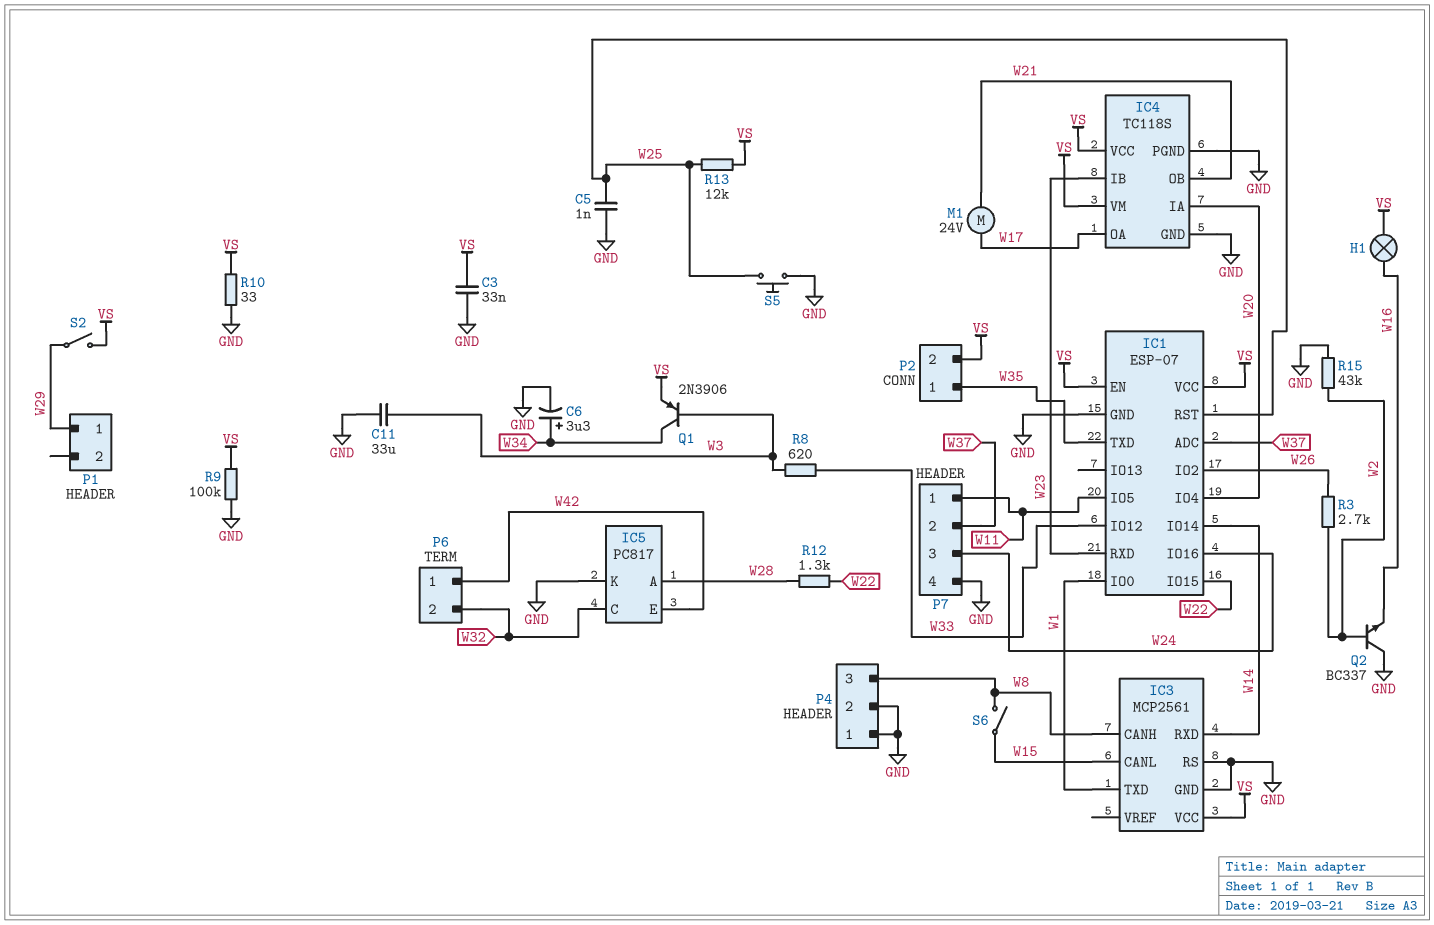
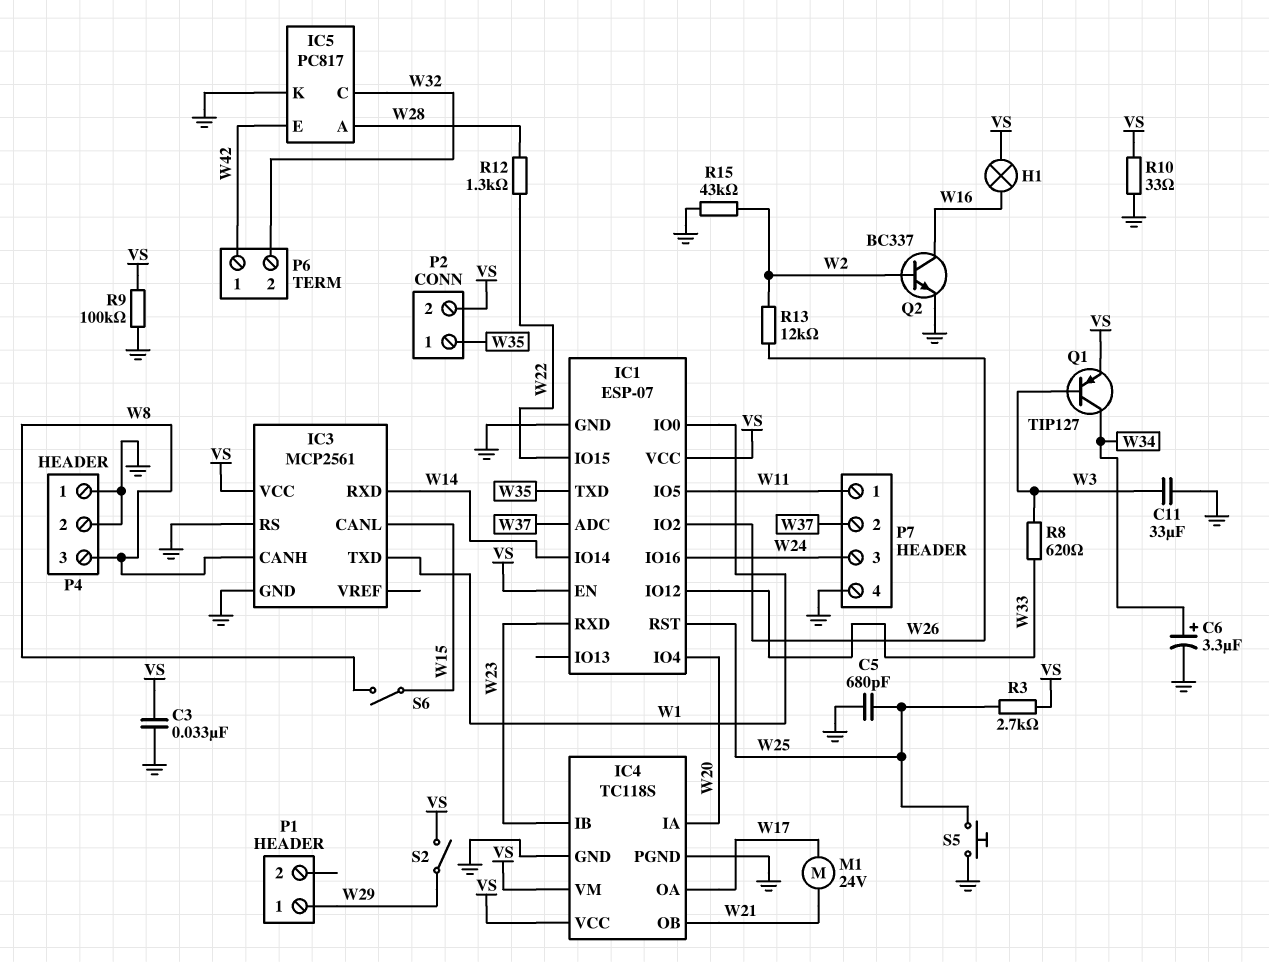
C5: 1nF (GND, W25) -> 680pF (GND, W25)
Q1: PNP 2N3906 (B W3, C W34, E VS) -> PNP TIP127 (B W3, C W34, E VS)
Q2: NPN BC337 (B W2, C GND, E W16) -> NPN BC337 (B W2, C W16, E GND)
R3: 2.7k (W2, W26) -> 2.7k (VS, W25)
R13: 12k (VS, W25) -> 12k (W2, W26)

